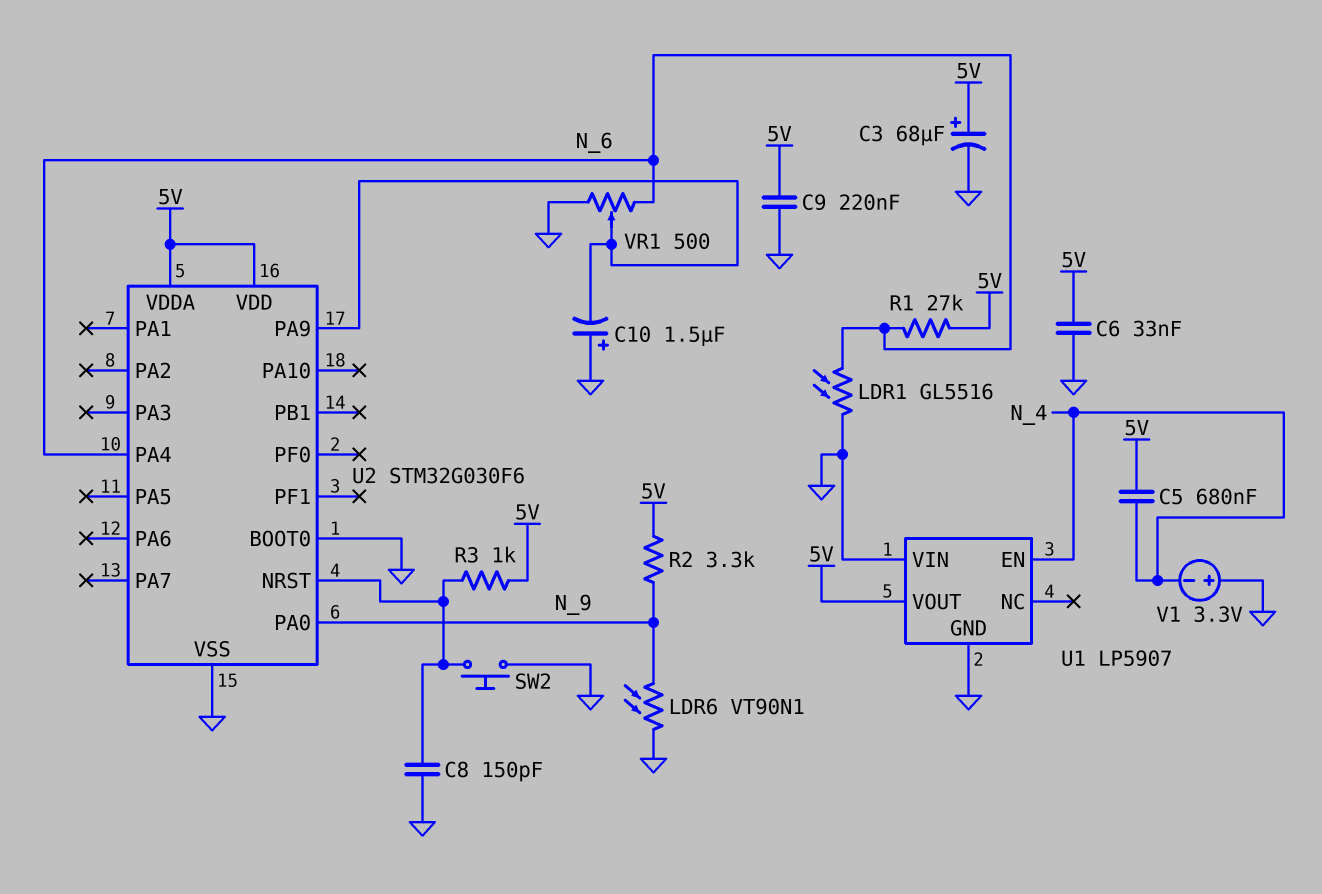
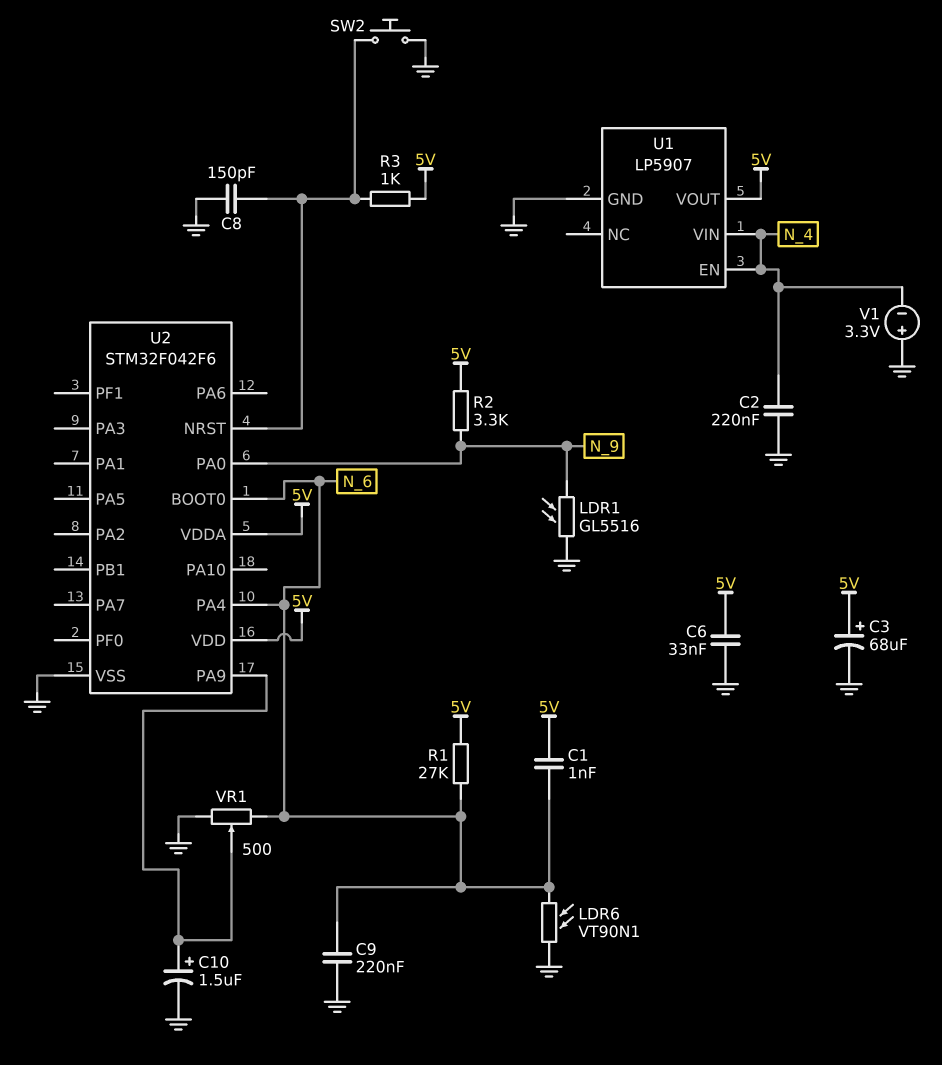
C1: none -> 1nF (5V, N_6)
C2: none -> 220nF (GND, N_4)
C5: 680nF (5V, N_4) -> none
C9: 220nF (5V, GND) -> 220nF (GND, N_6)
C10: 1.5uF (plus GND, minus U2/PA9) -> 1.5uF (plus U2/PA9, minus GND)
LDR1: GL5516 (GND, N_6) -> GL5516 (GND, N_9)
LDR6: VT90N1 (GND, N_9) -> VT90N1 (GND, N_6)
U1 pin VIN: GND -> N_4
U2: STM32G030F6 -> STM32F042F6
U2 pin BOOT0: GND -> N_6

